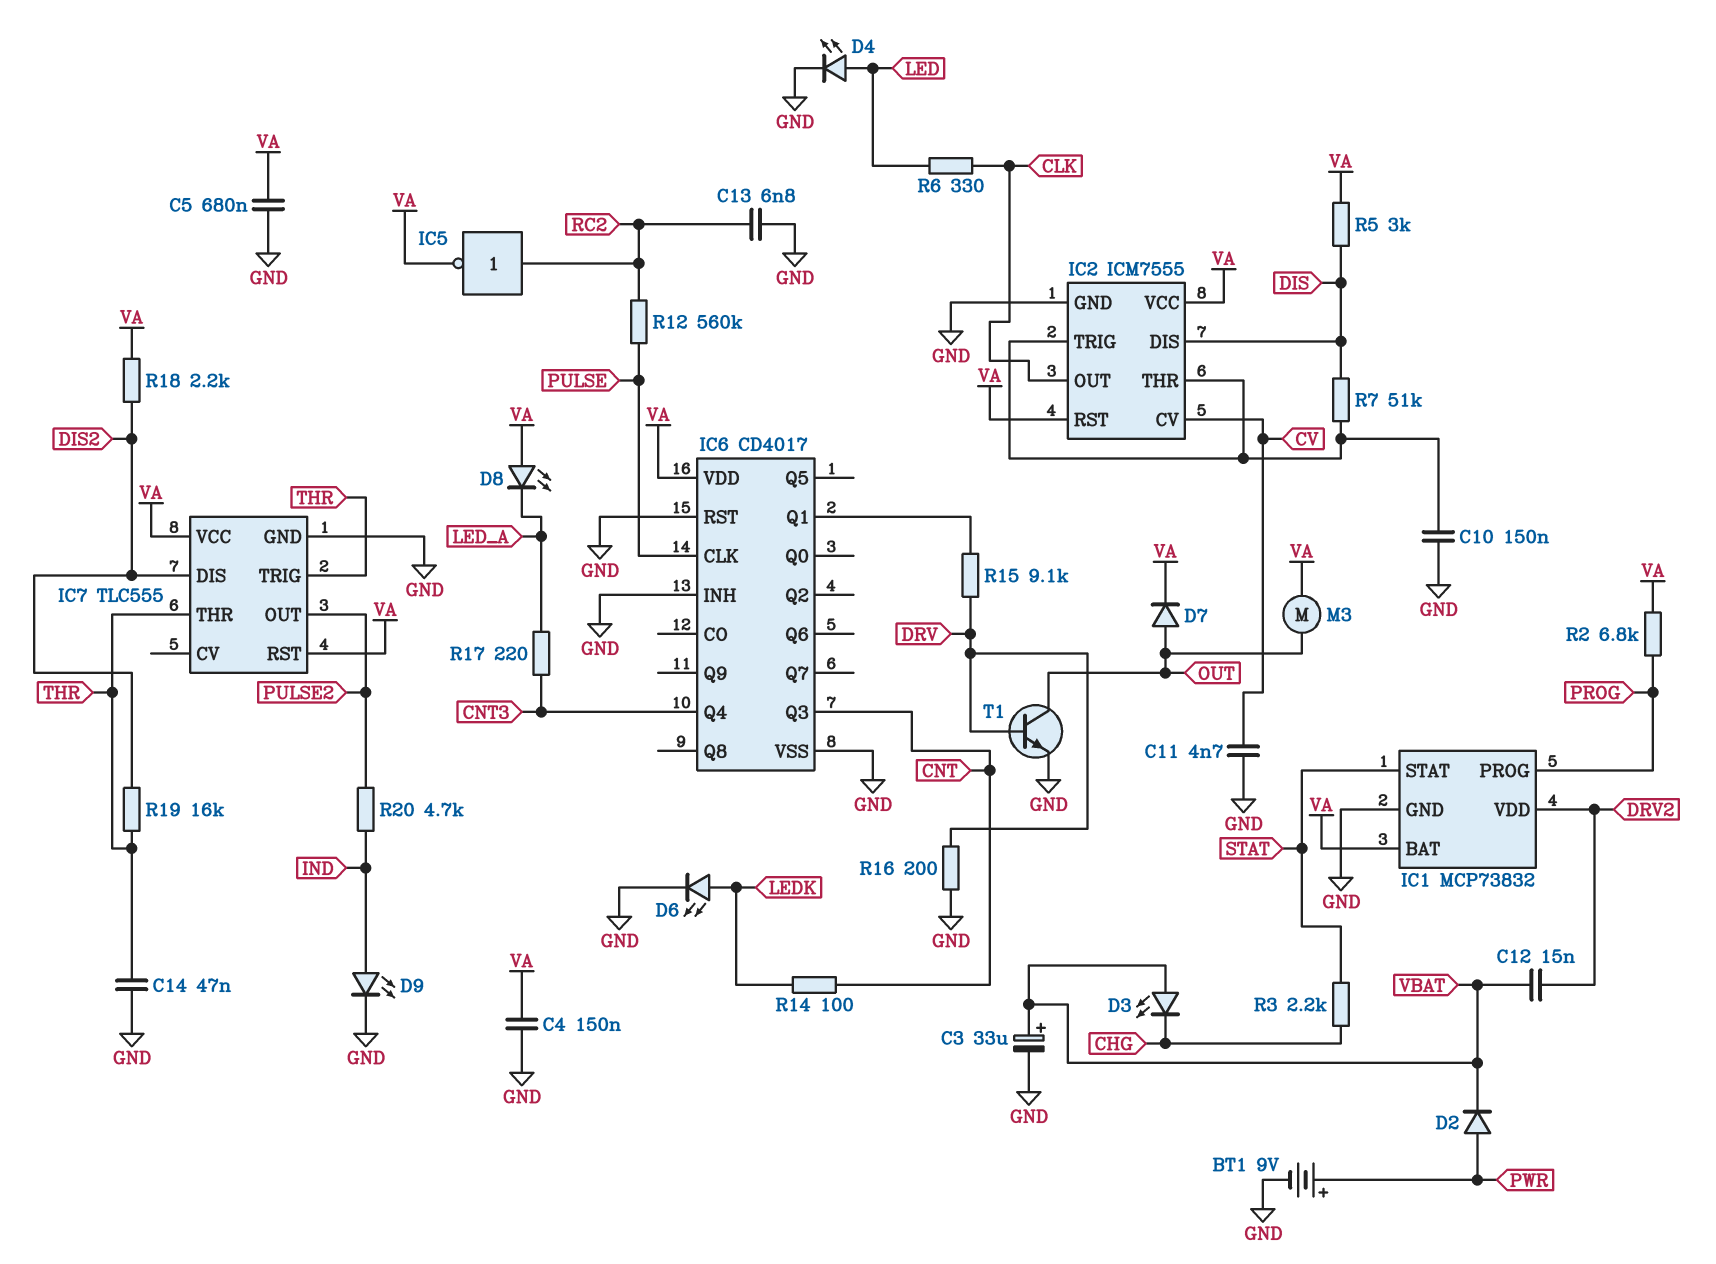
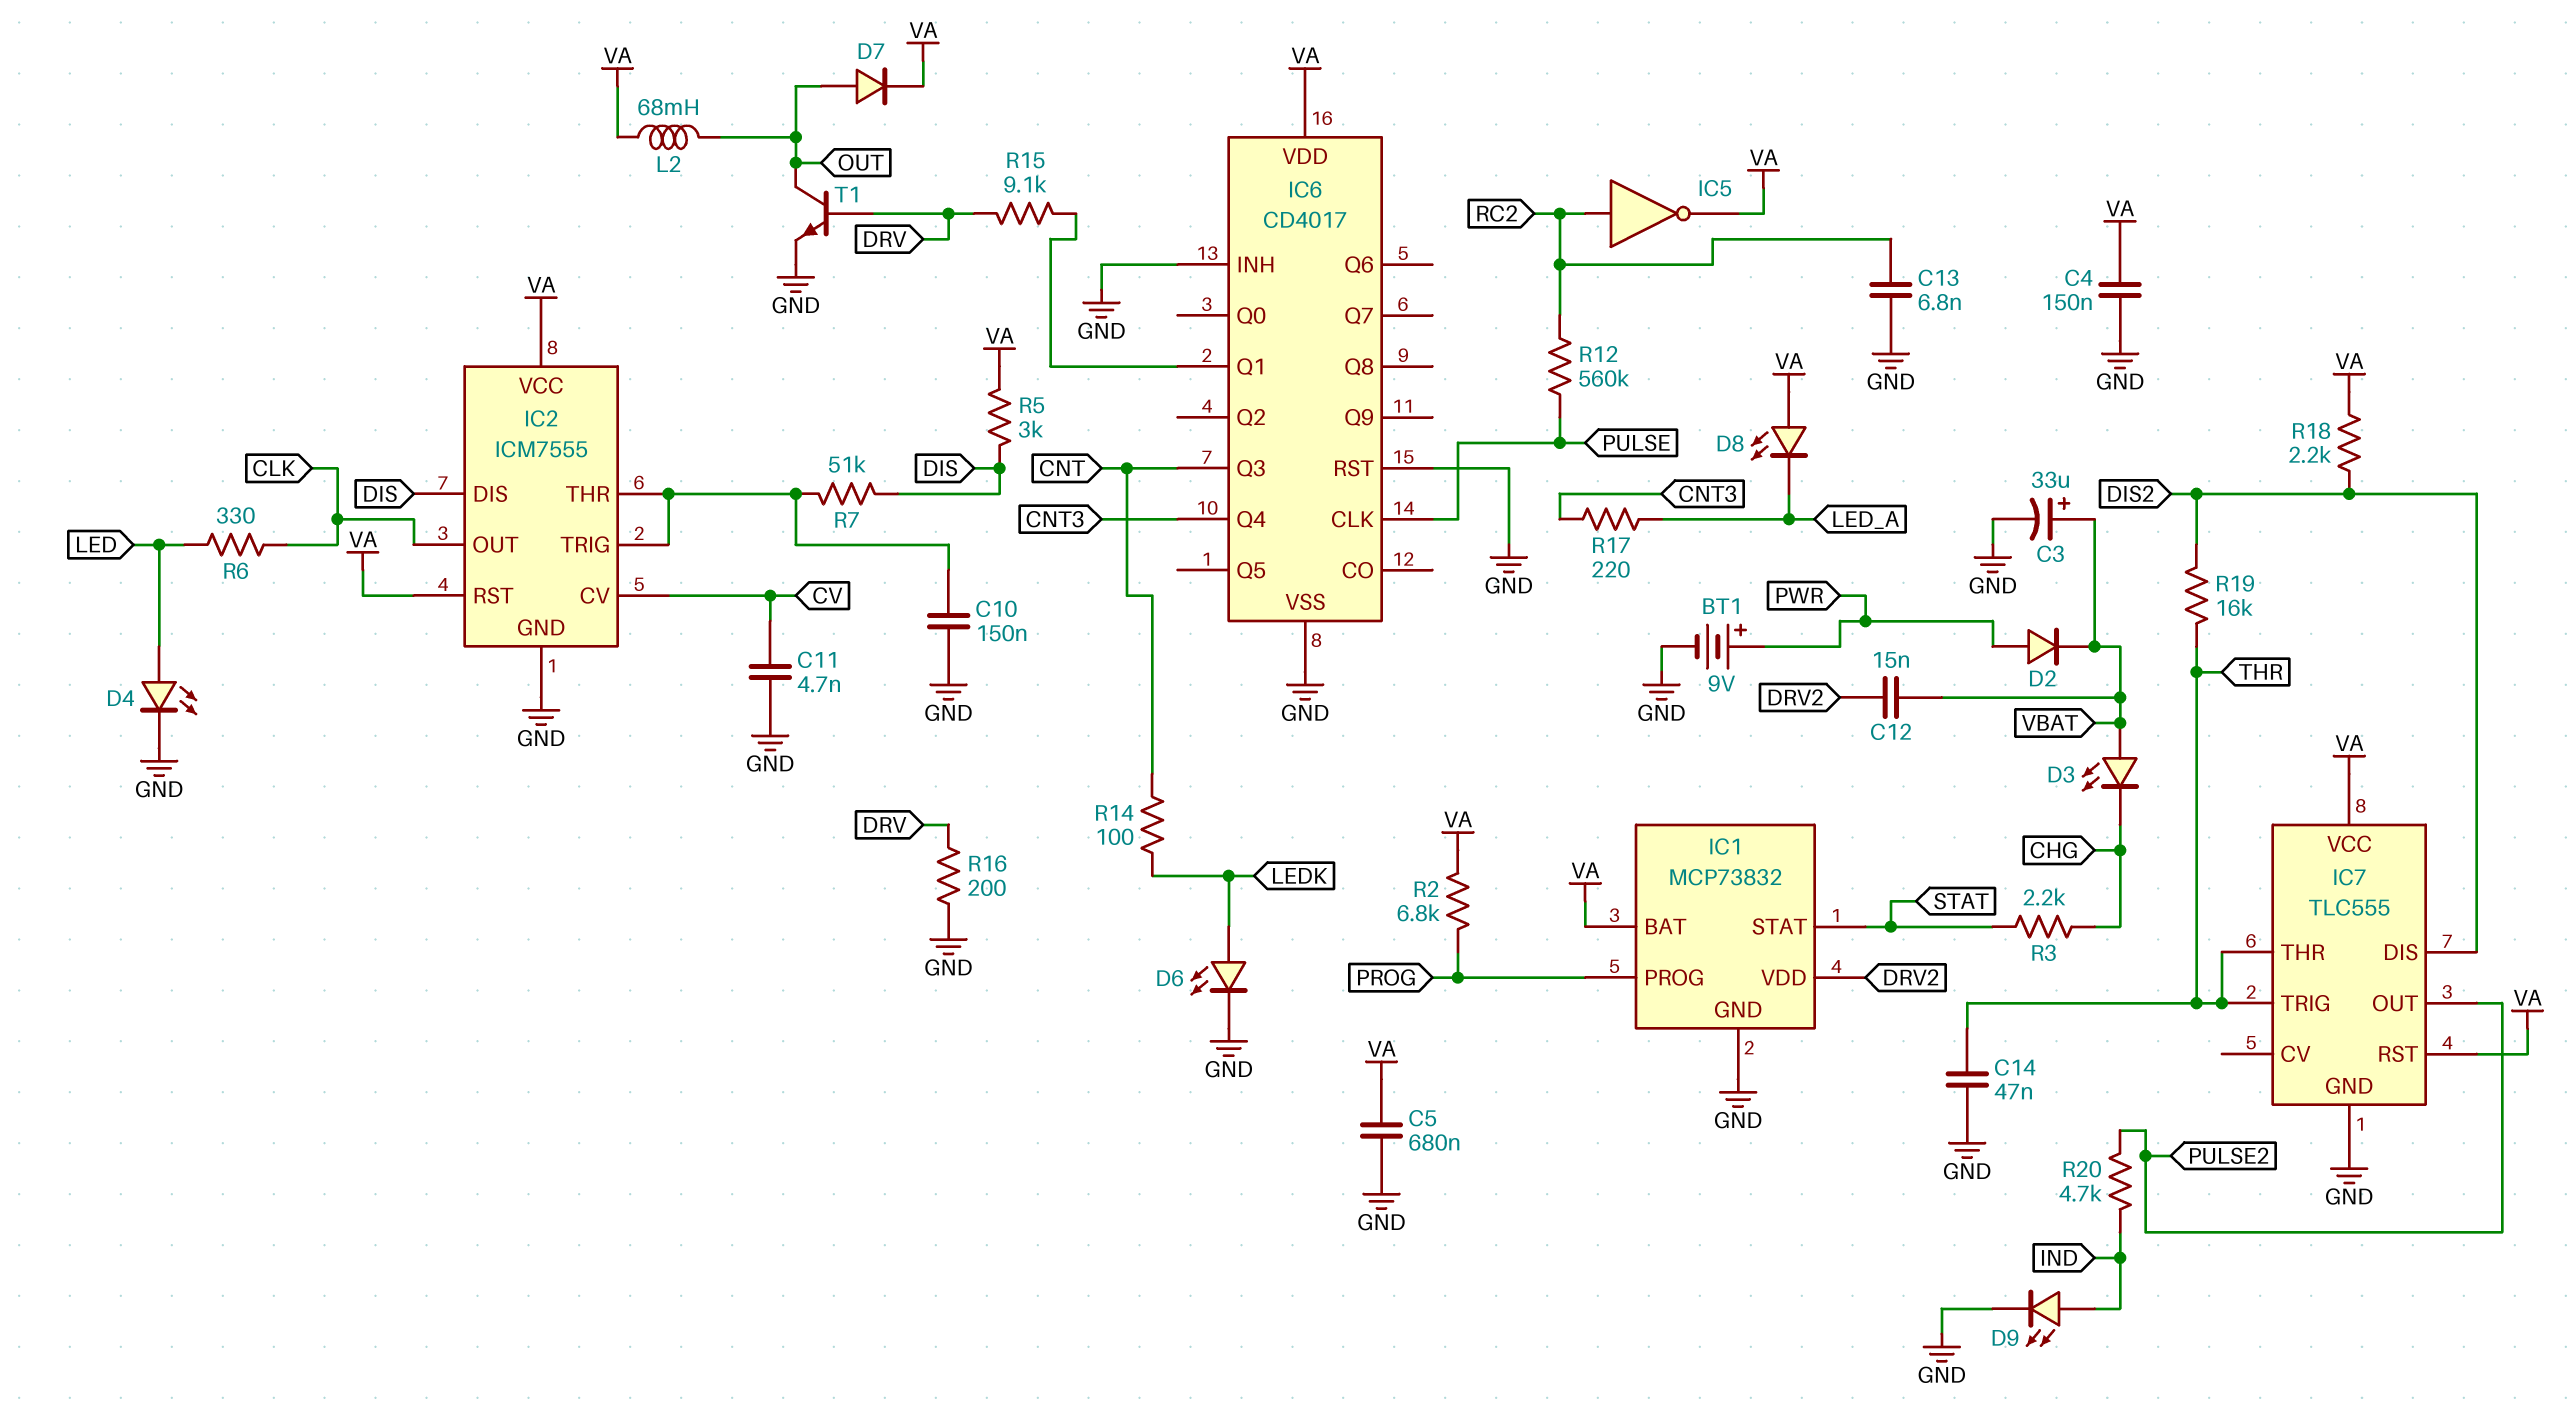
L2: none -> 68mH (OUT, VA)
M3: motor (OUT, VA) -> none

